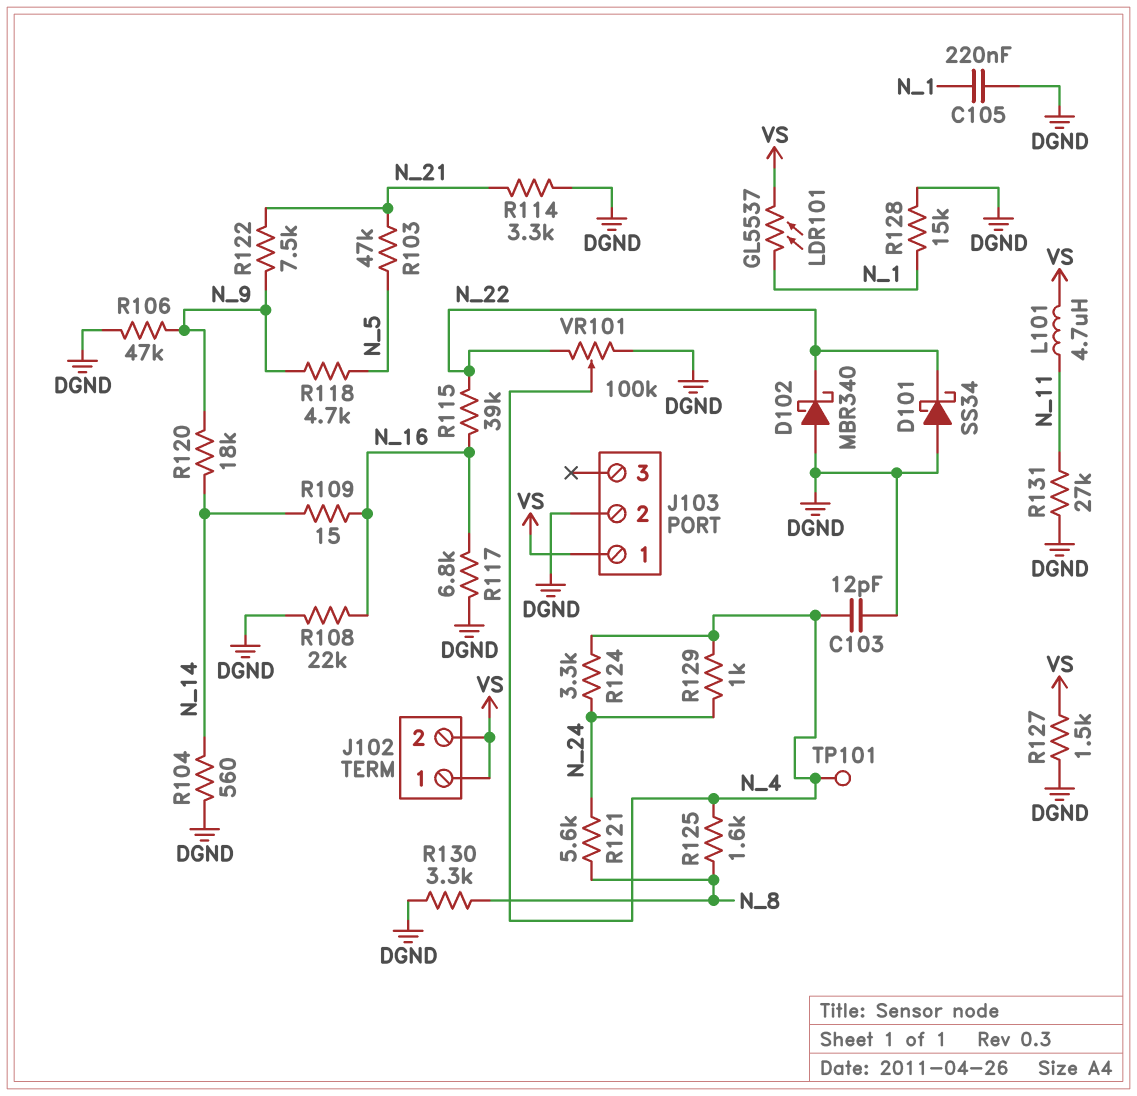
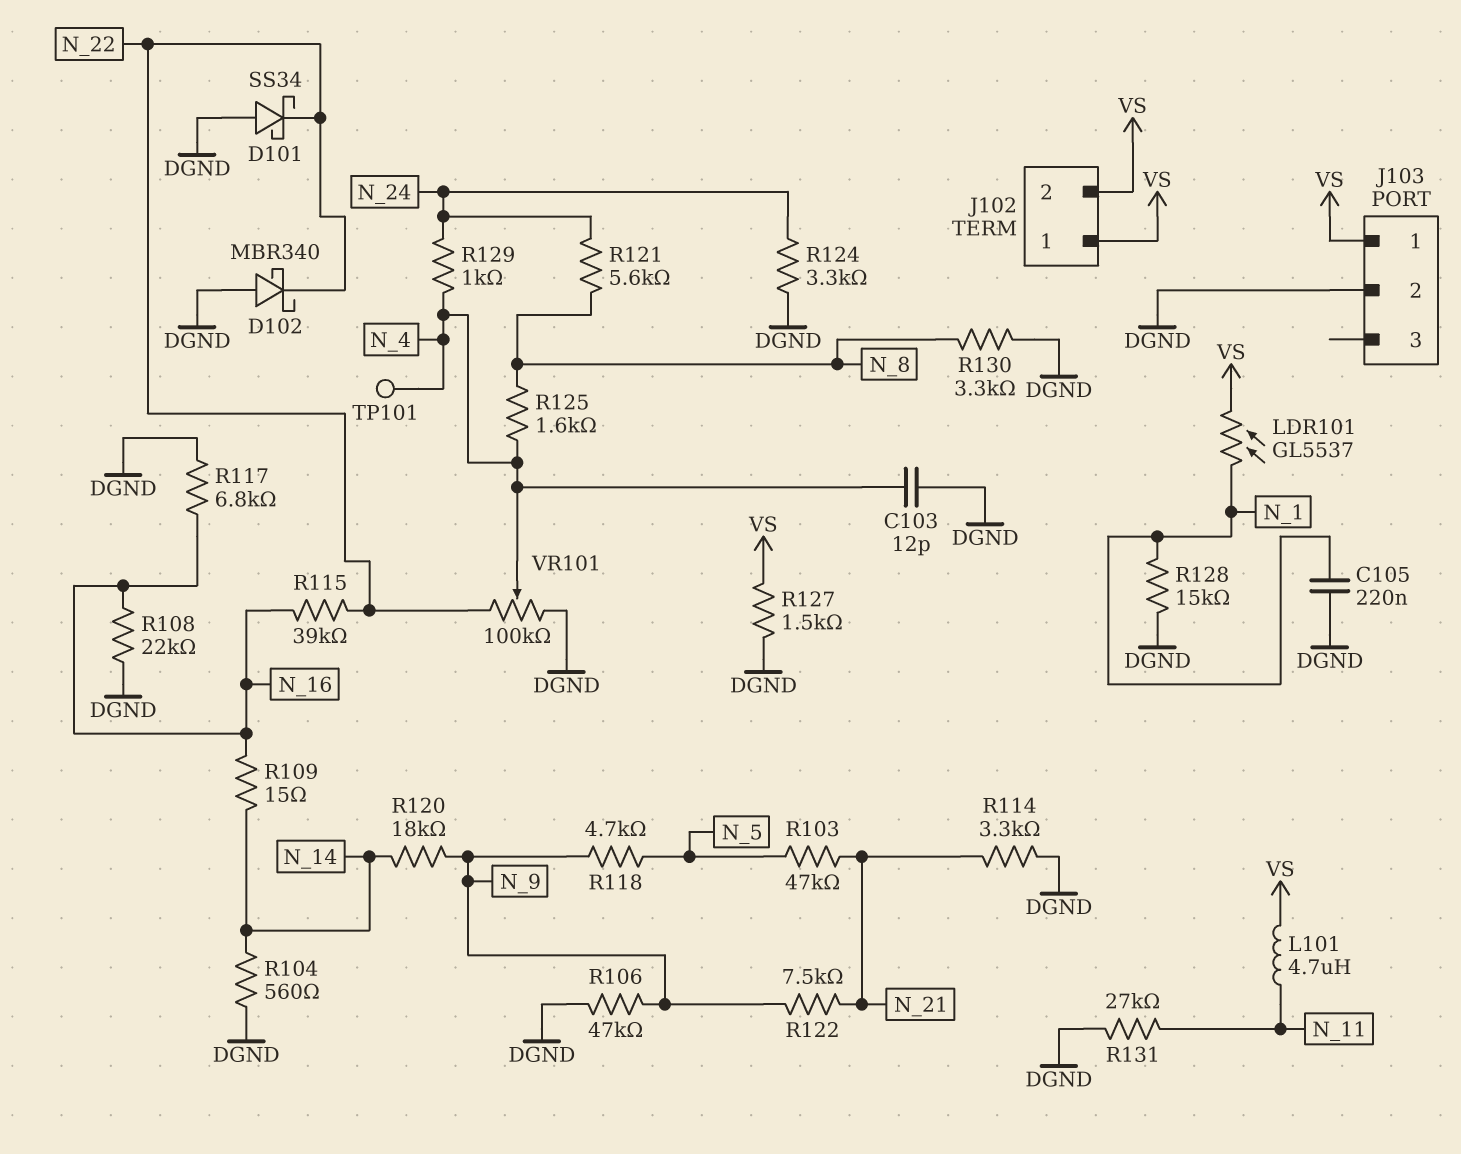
R124: 3.3k (N_4, N_24) -> 3.3k (DGND, N_24)

